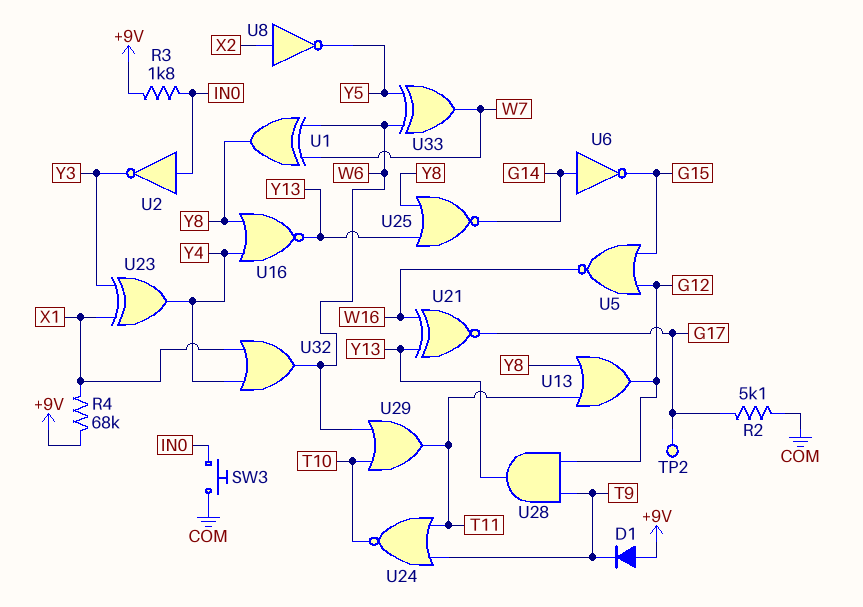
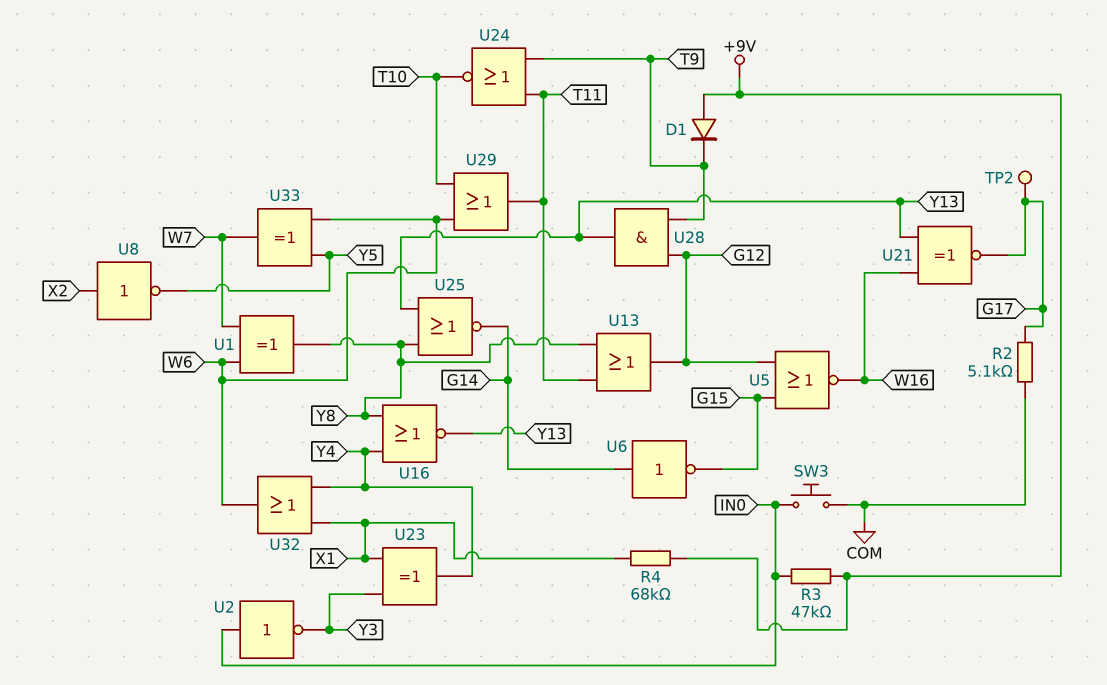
R3: 1.8k (+9V, IN0) -> 47k (+9V, IN0)

